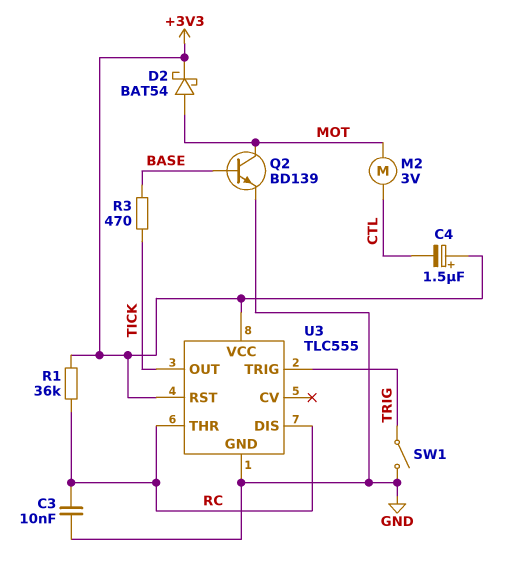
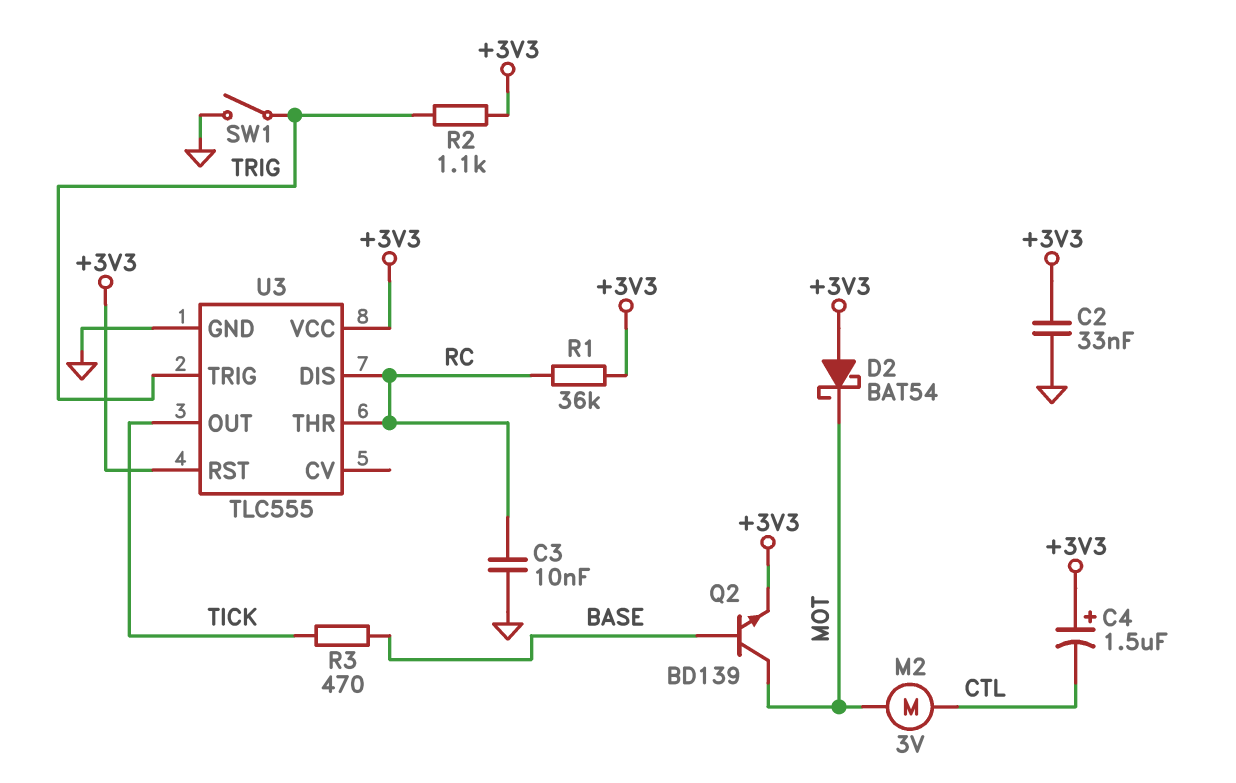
C2: none -> 33nF (+3V3, GND)
D2: schottky BAT54 (A MOT, K +3V3) -> schottky BAT54 (A +3V3, K MOT)
Q2: NPN BD139 (B BASE, C MOT, E GND) -> NPN BD139 (B BASE, C MOT, E +3V3)
R2: none -> 1.1k (+3V3, TRIG)

